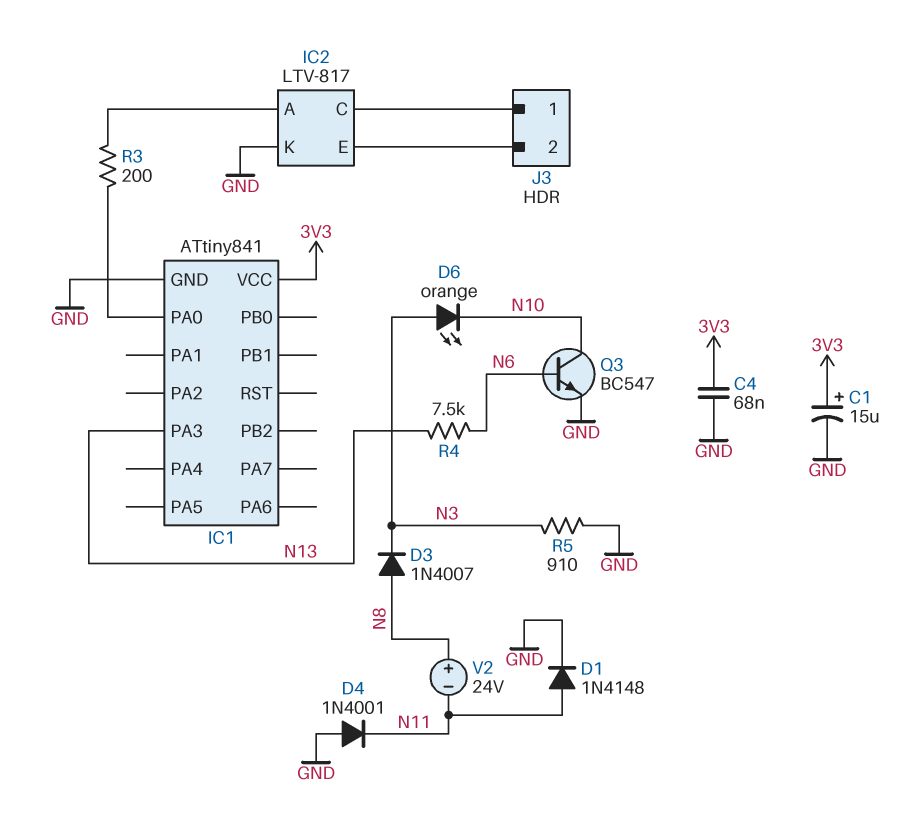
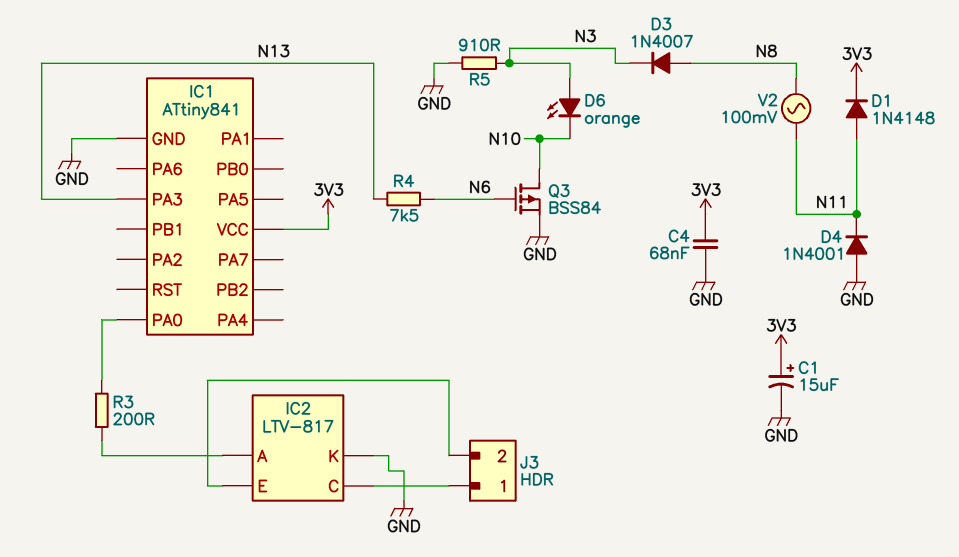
D1: diode 1N4148 (A N11, K GND) -> diode 1N4148 (A N11, K 3V3)
Q3: NPN BC547 (B N6, C N10, E GND) -> PMOS BSS84 (G N6, D N10, S GND)
V2: 24V (plus N8, minus N11) -> AC 100mV (N8, N11)

